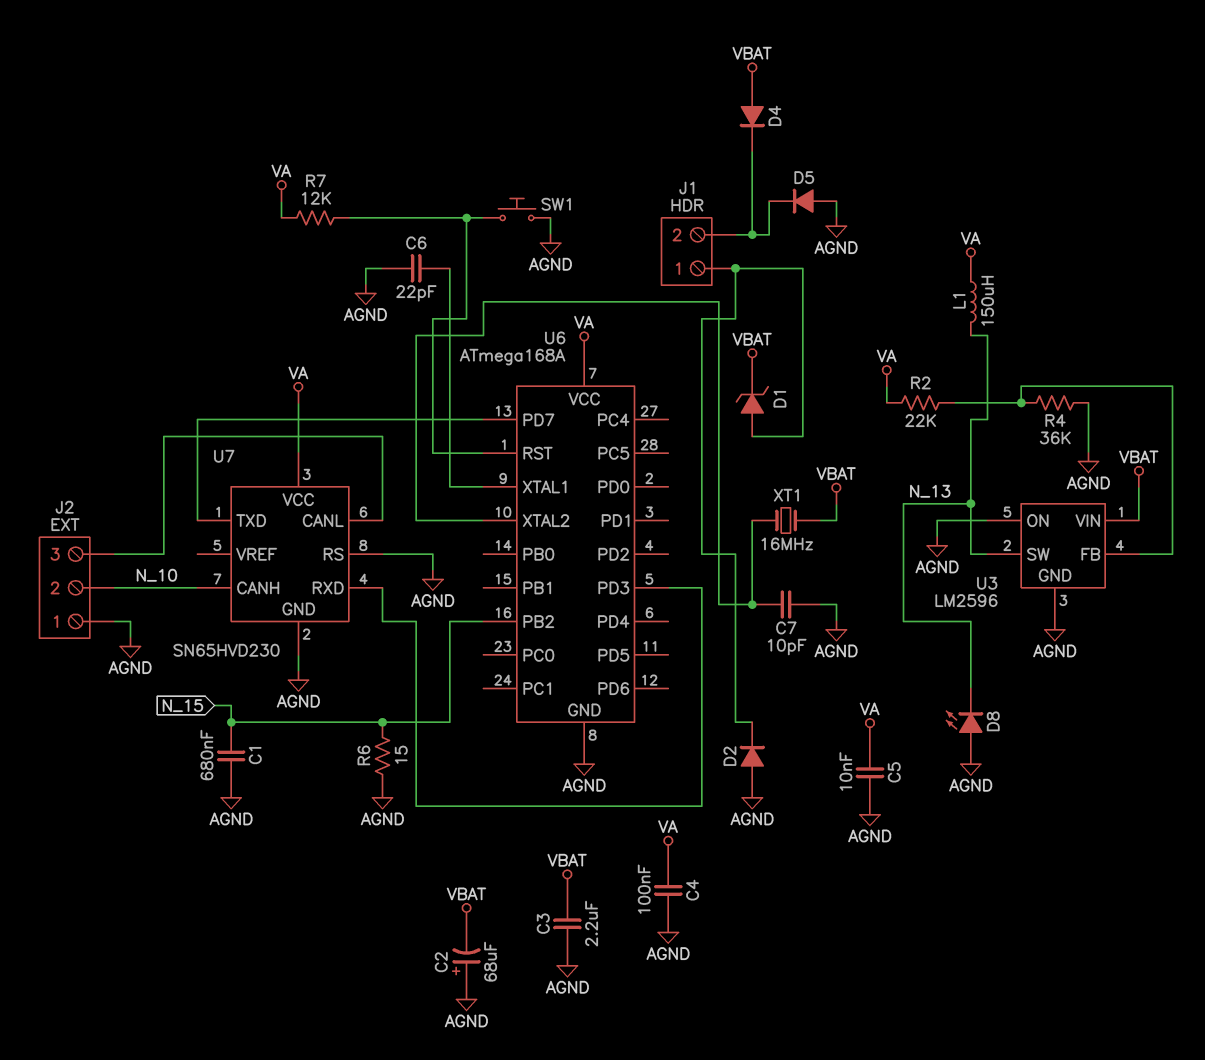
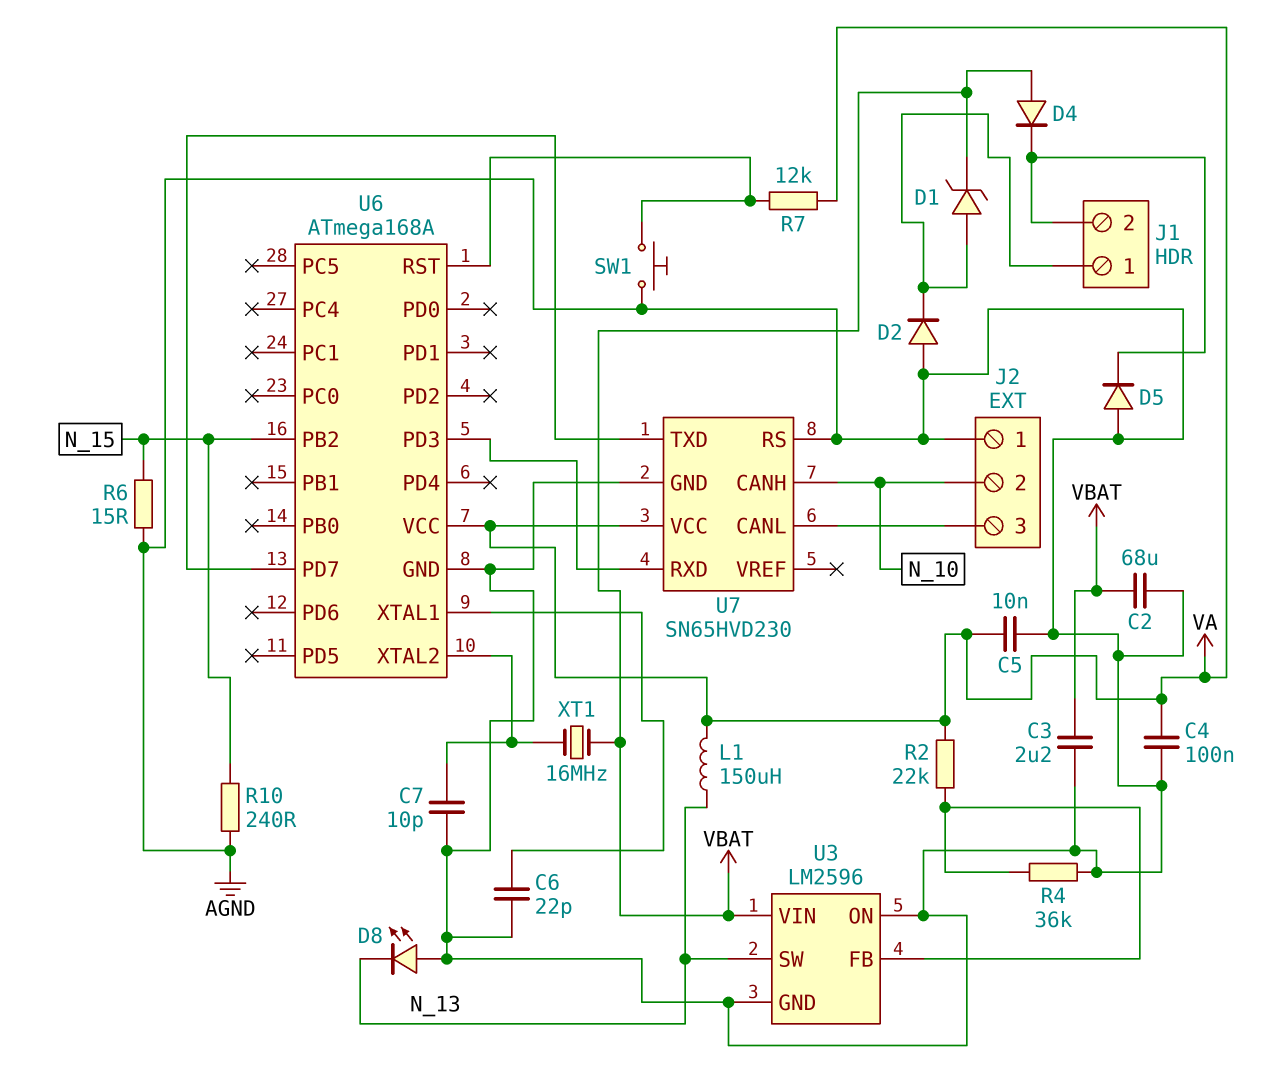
C1: 680nF (AGND, N_15) -> none
C2: 68uF (plus AGND, minus VBAT) -> 68uF (AGND, VBAT)
R10: none -> 240 (AGND, N_15)

